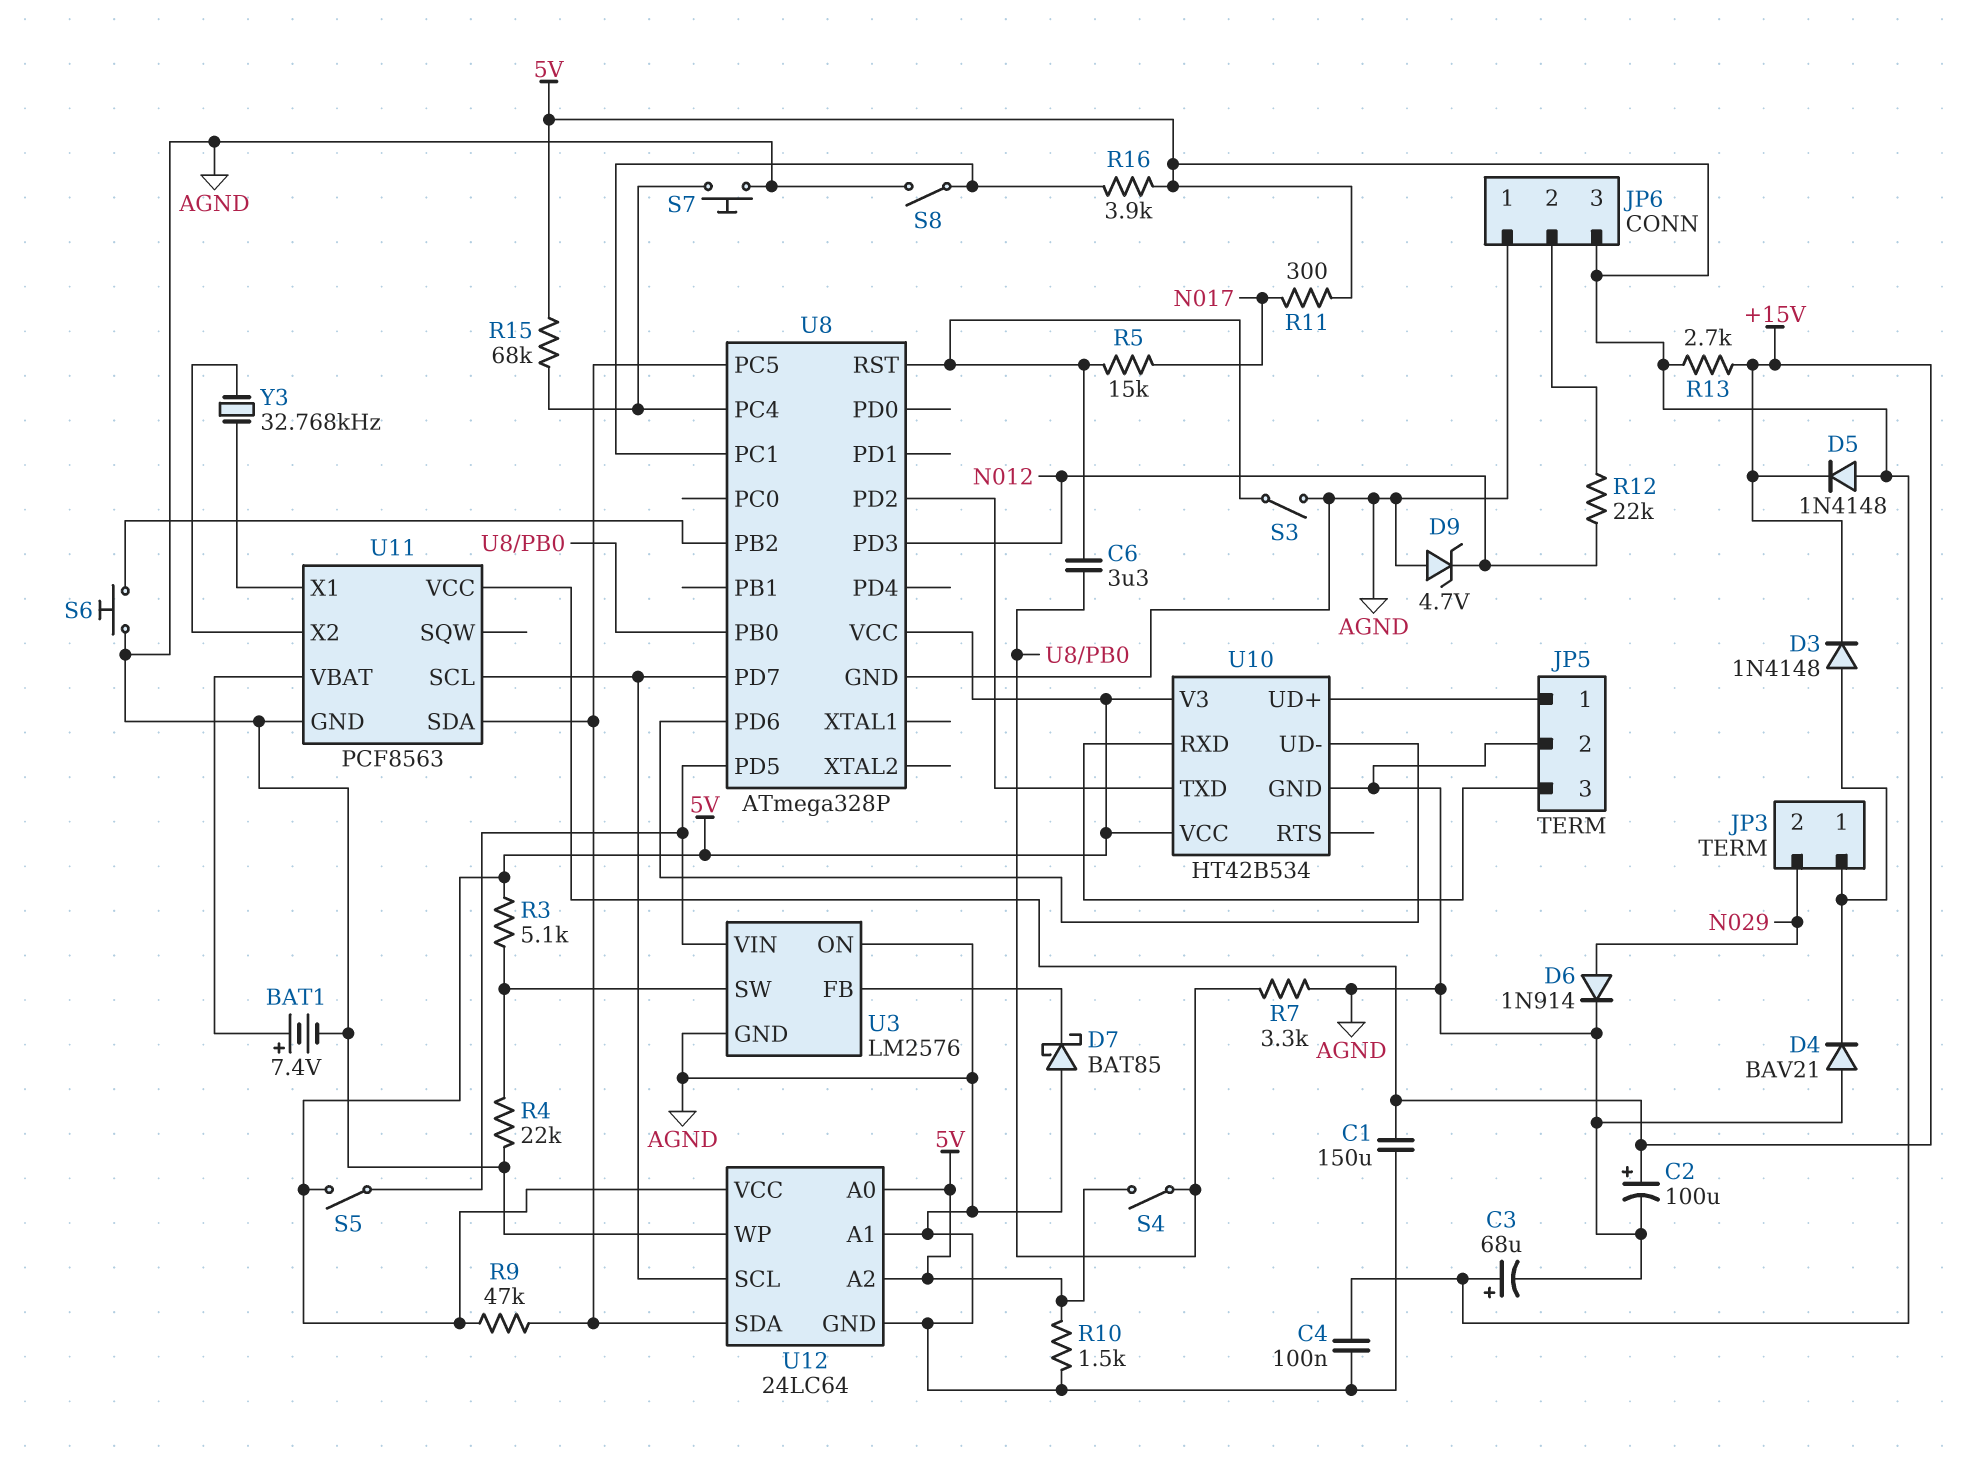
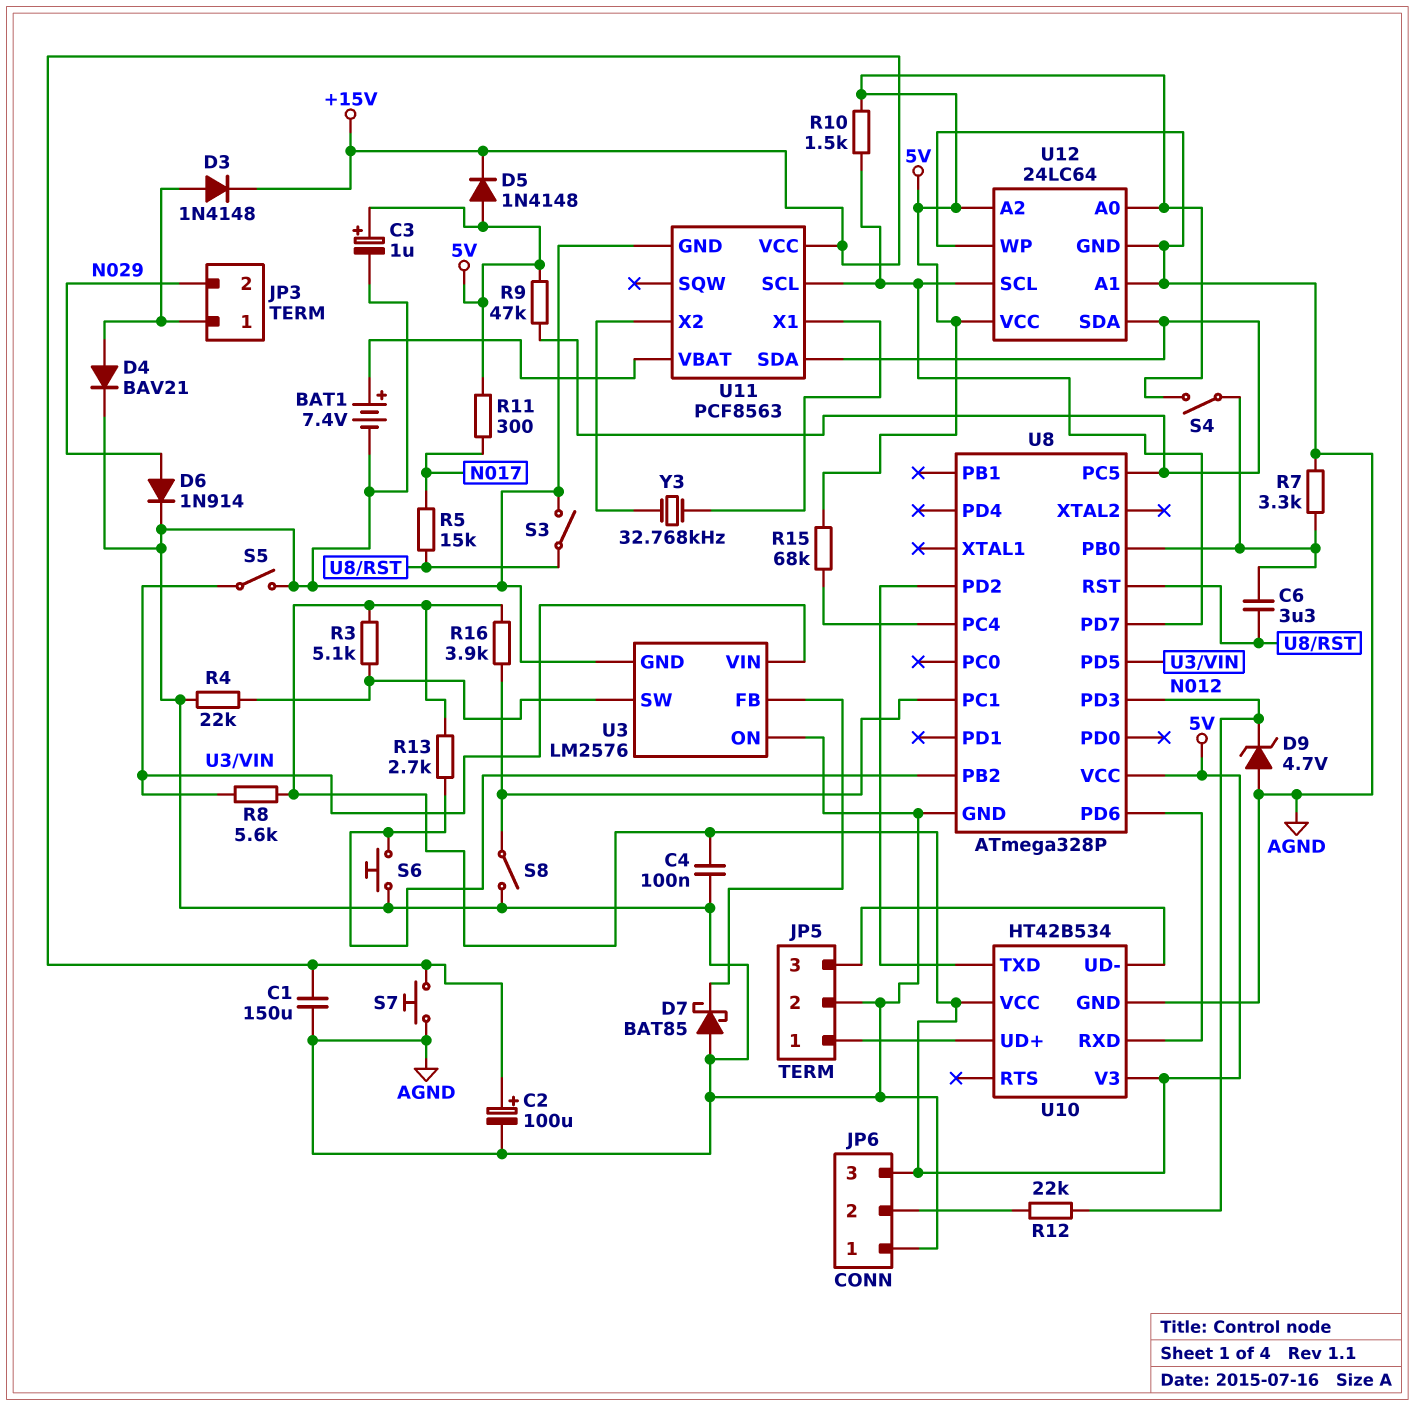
C3: 68uF (plus 5V, minus AGND) -> 1uF (plus 5V, minus AGND)
D4: diode BAV21 (A AGND, K JP3/1) -> diode BAV21 (A JP3/1, K AGND)
R8: none -> 5.6k (5V, U3/VIN)
R10: 1.5k (5V, AGND) -> 1.5k (5V, U8/PD7)
R13: 2.7k (+15V, 5V) -> 2.7k (5V, U8/PB2)
S5: switch (5V, U3/VIN) -> switch (AGND, U3/VIN)
S7: button (AGND, U8/PC4) -> button (+15V, AGND)
U10 pin RXD: JP5/3 -> U8/PD6
U10 pin UD-: U8/PD6 -> JP5/3

